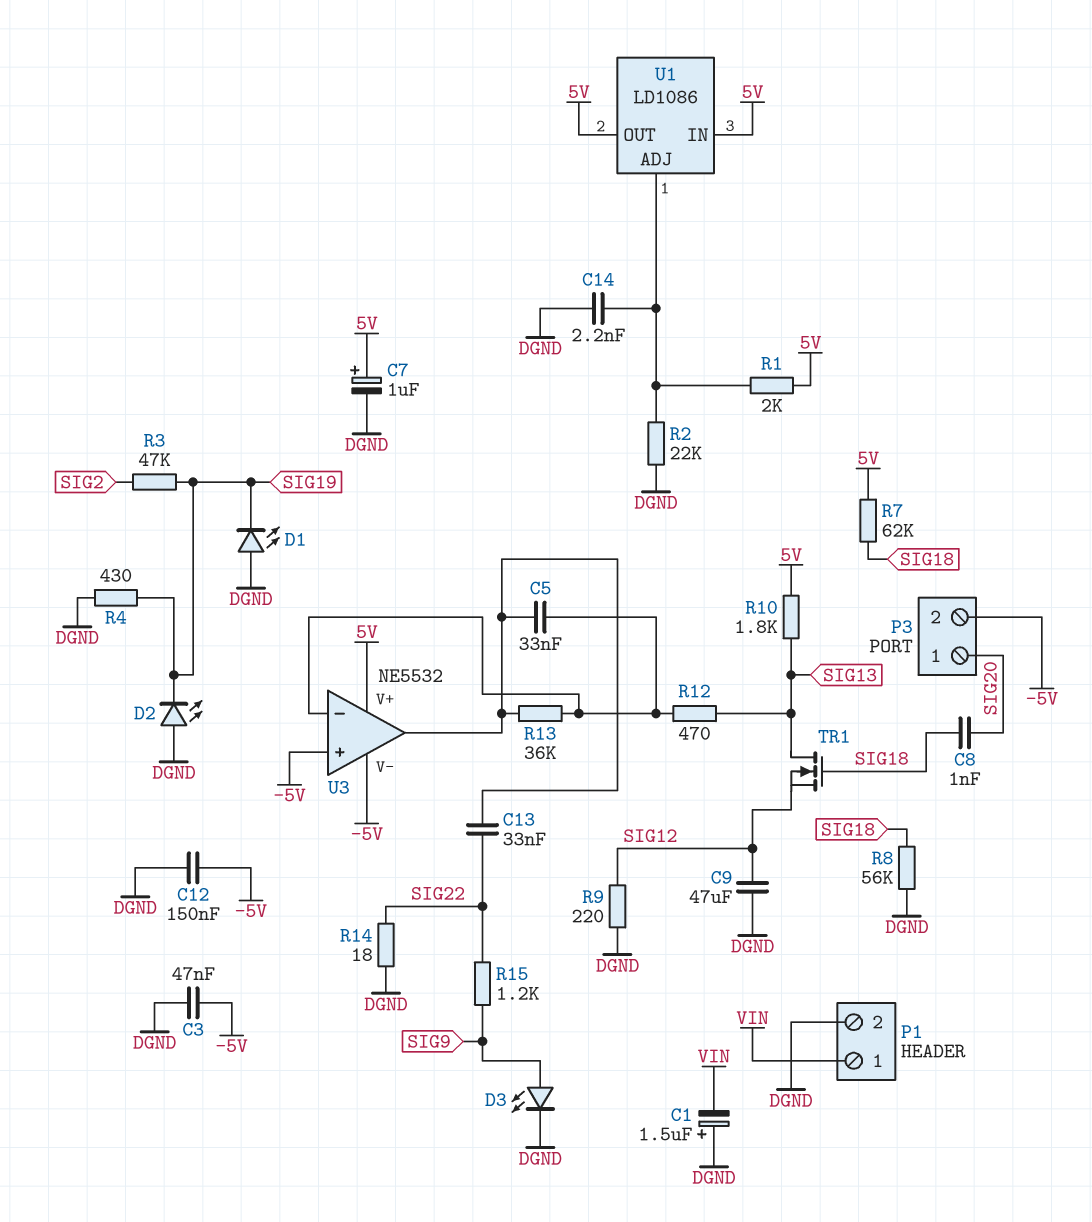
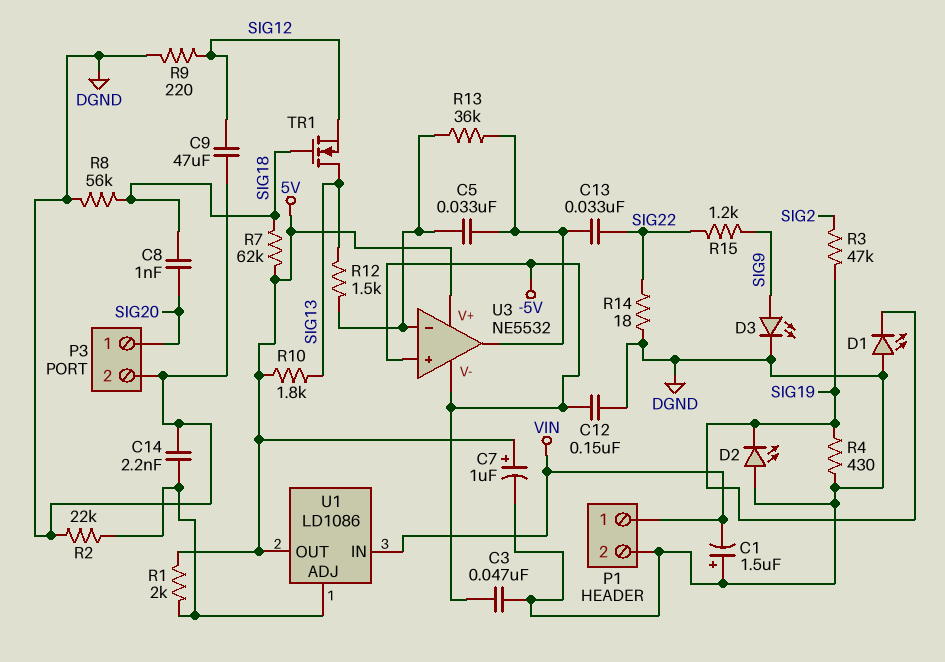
P3 pin 2: -5V -> DGND
R12: 470 (SIG13, U3/in-) -> 1.5k (SIG13, U3/in-)
U1 pin IN: 5V -> VIN

